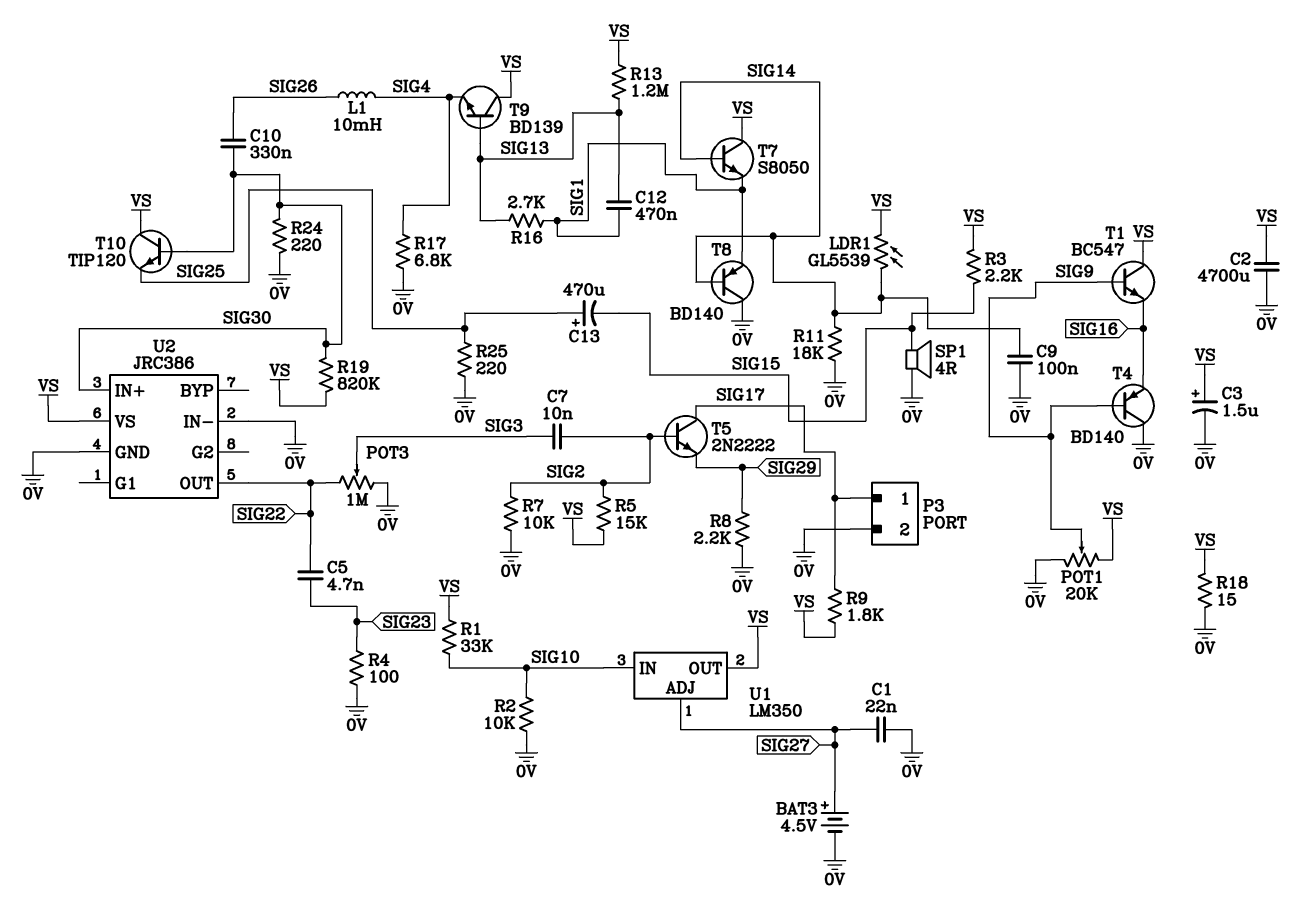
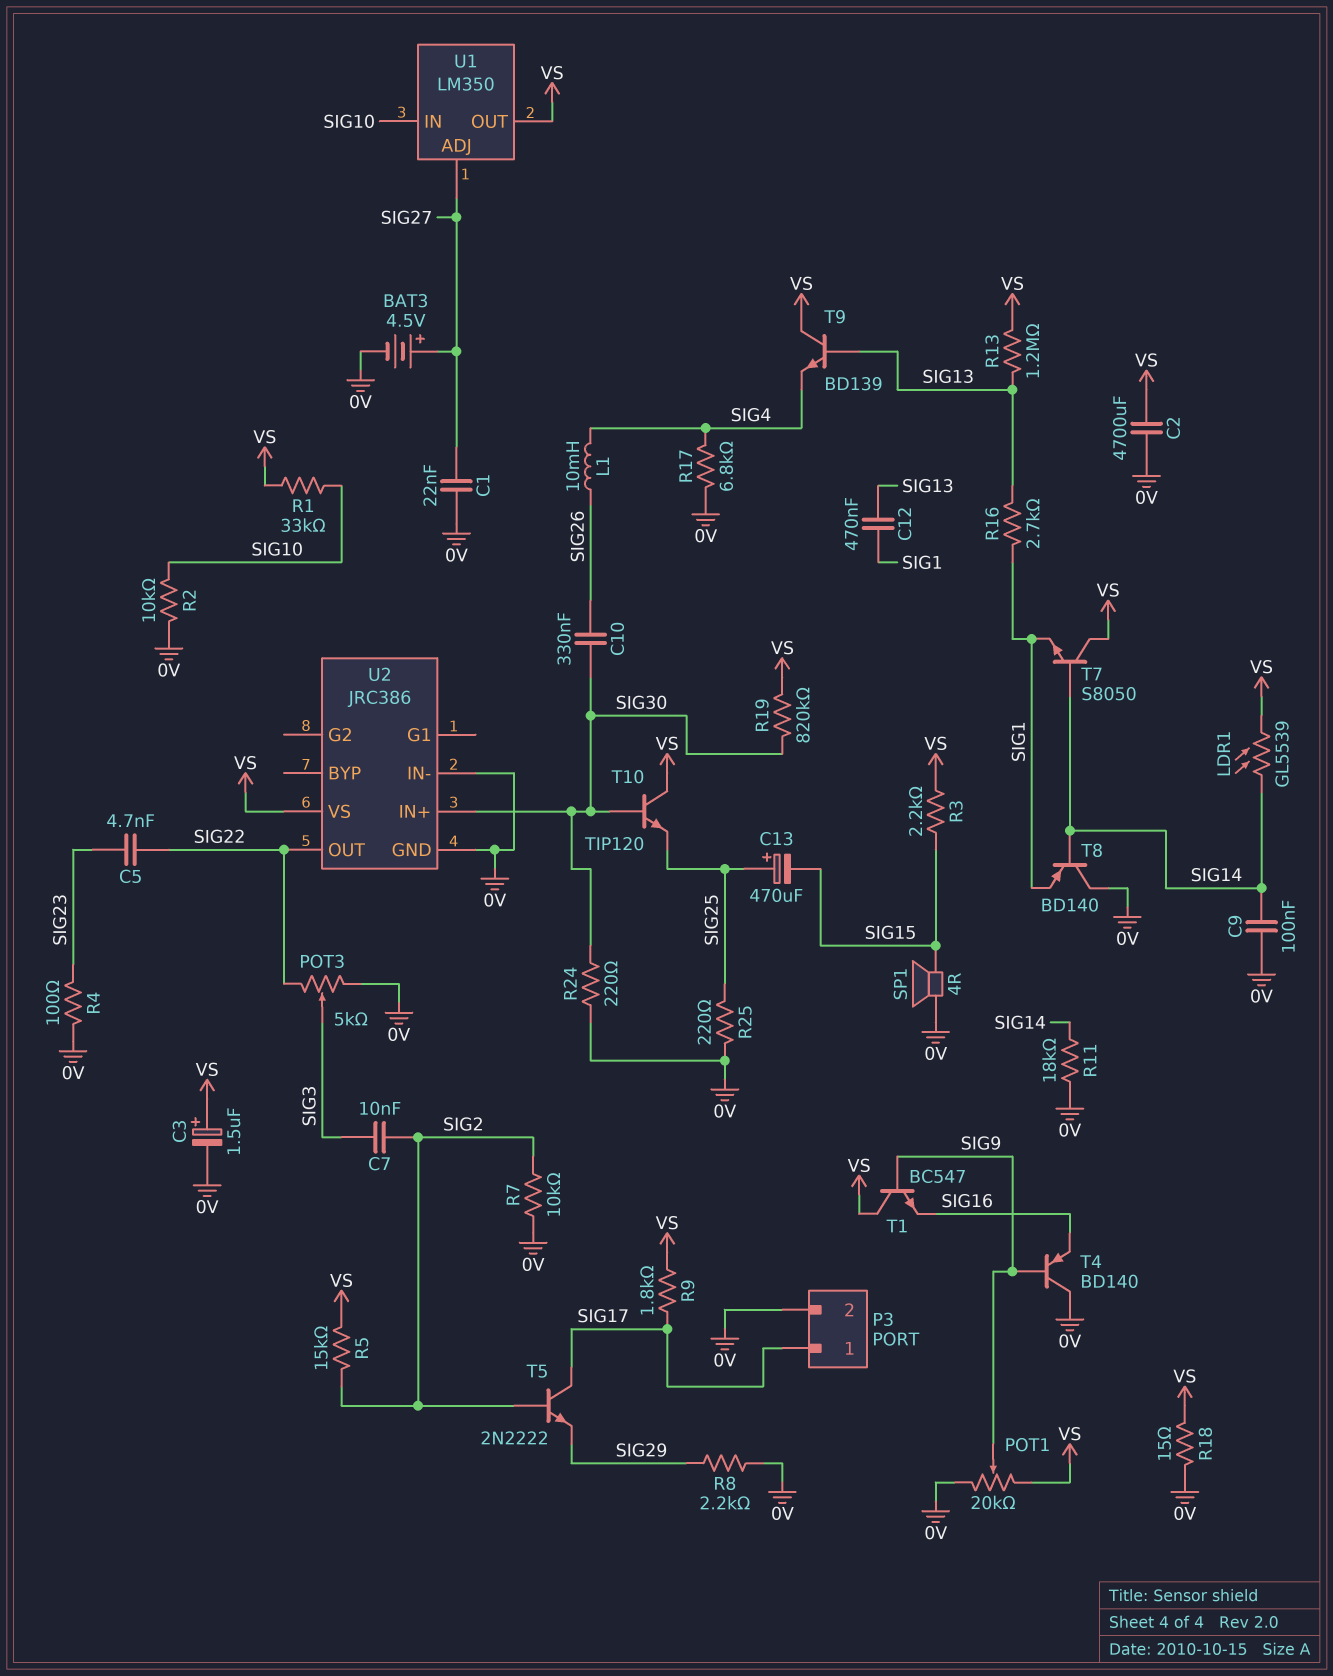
POT3: 1M (0V, SIG22, wiper SIG3) -> 5k (0V, SIG22, wiper SIG3)

